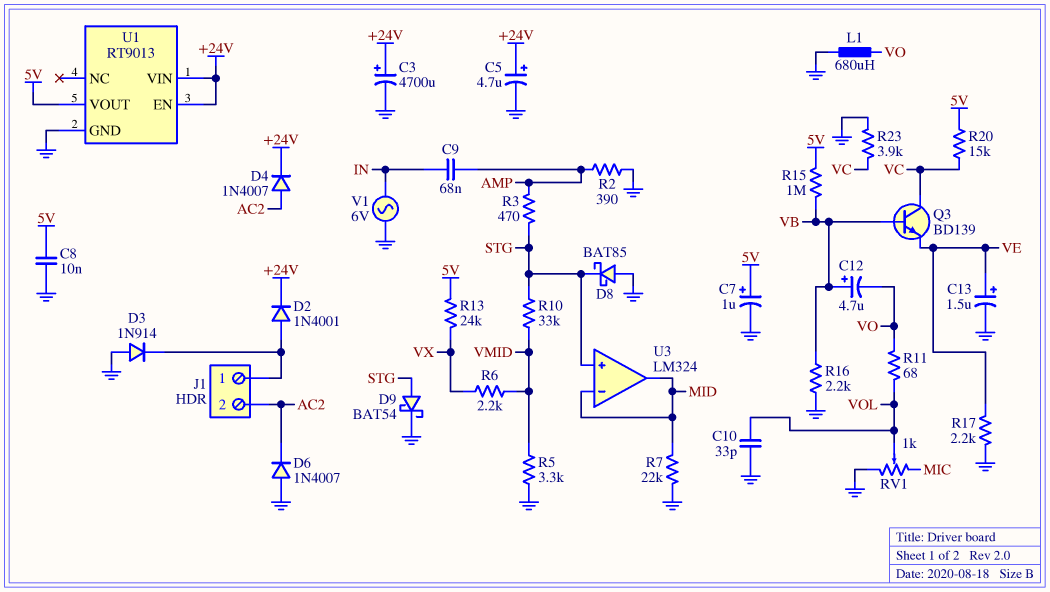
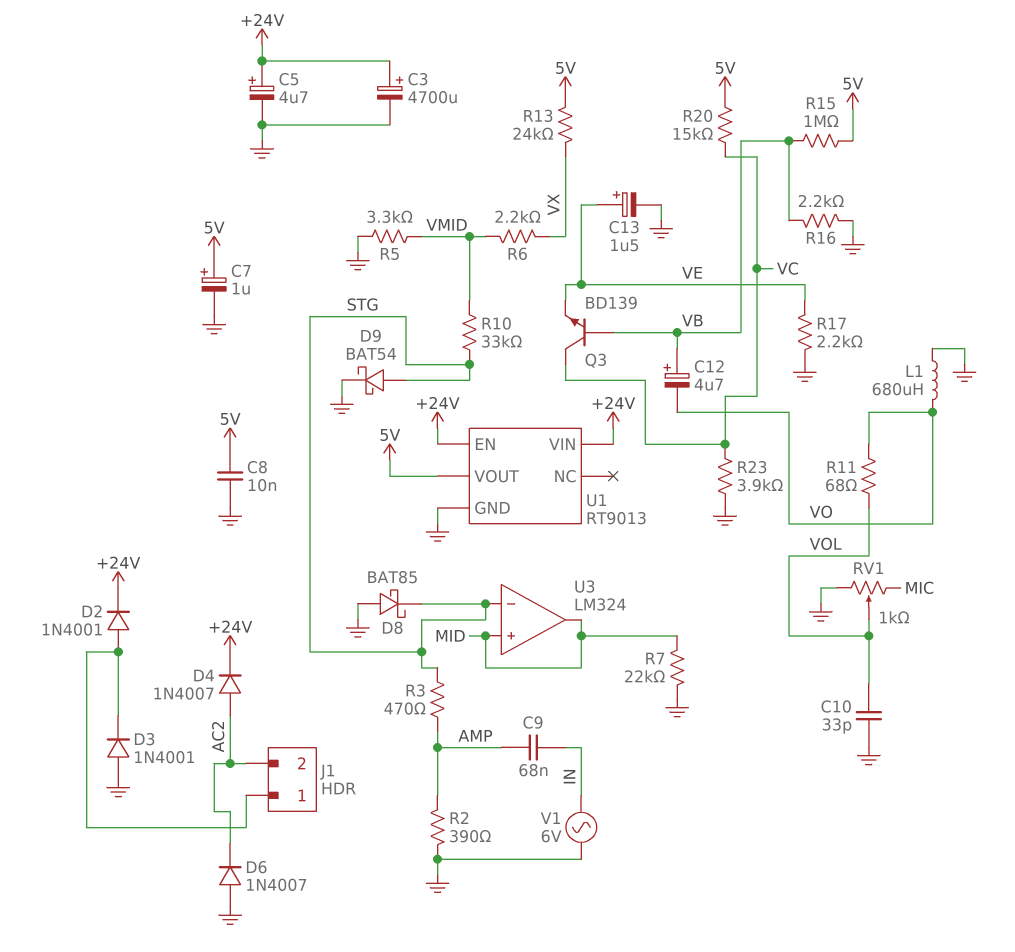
D3: diode 1N914 (A GND, K J1/1) -> diode 1N4001 (A GND, K J1/1)
U3 pin in+: STG -> MID
U3 pin in-: MID -> STG

